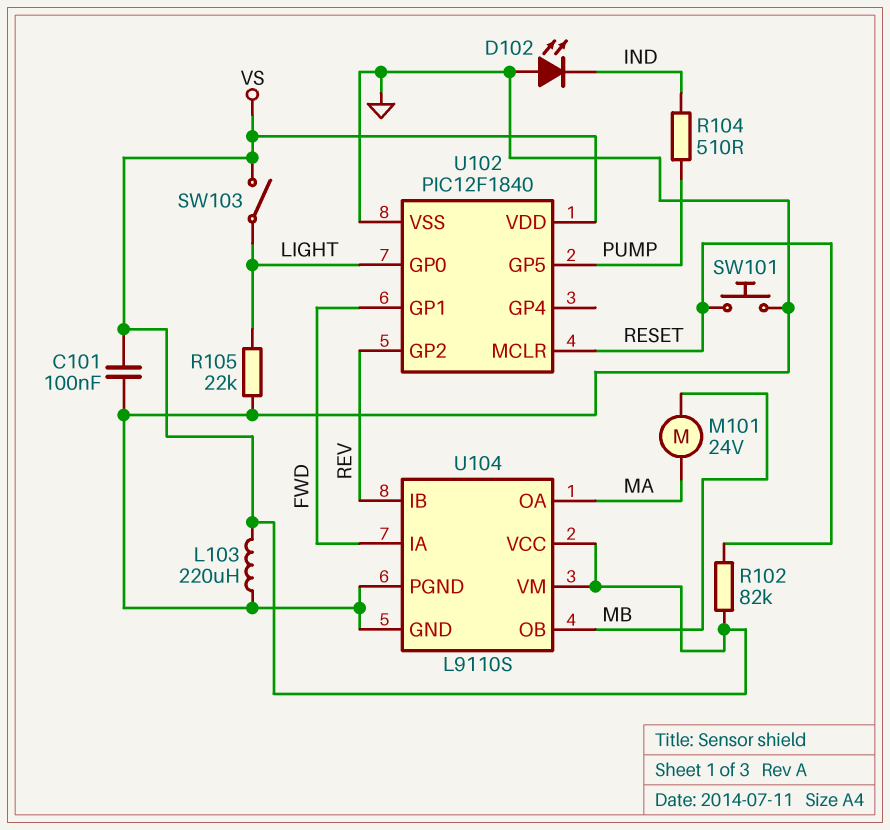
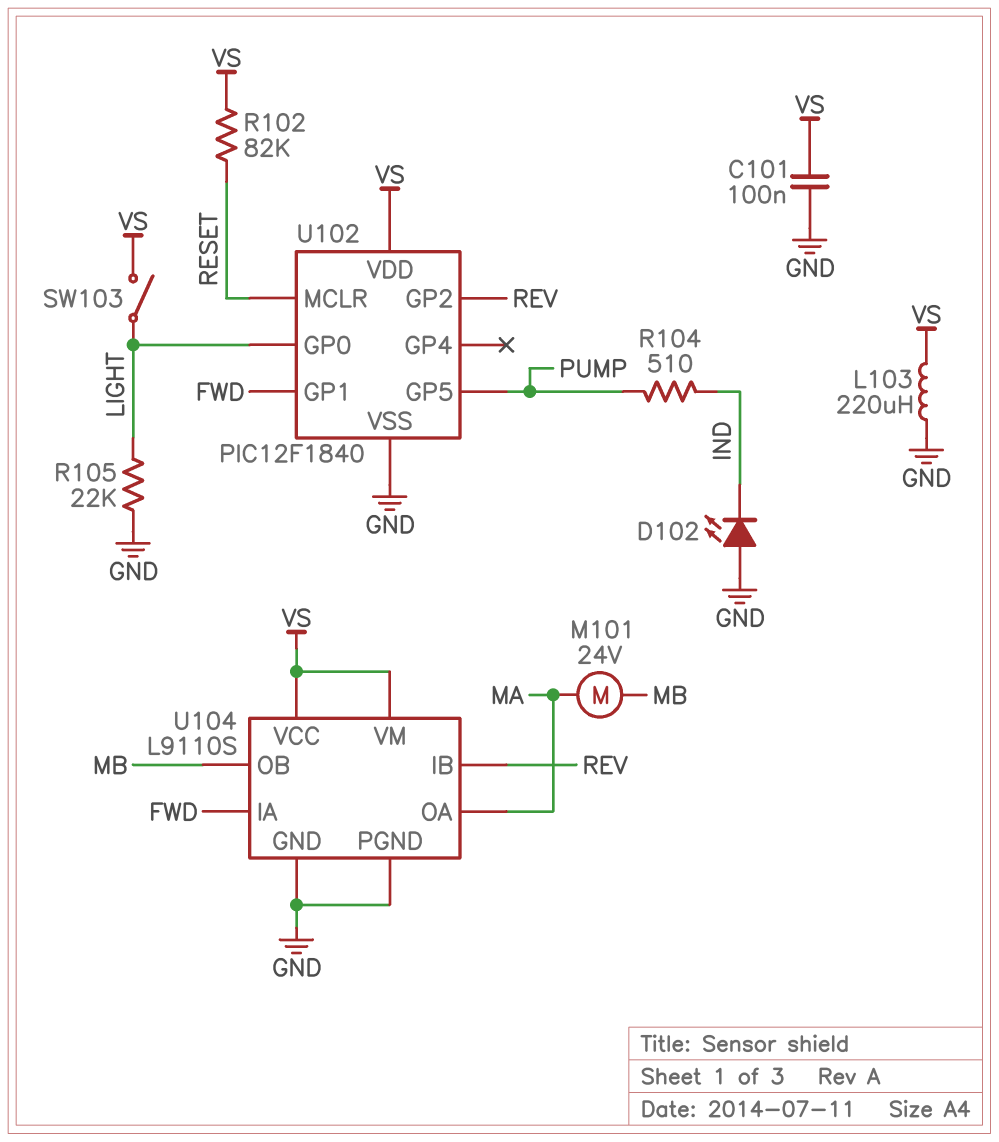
SW101: button (GND, RESET) -> none

